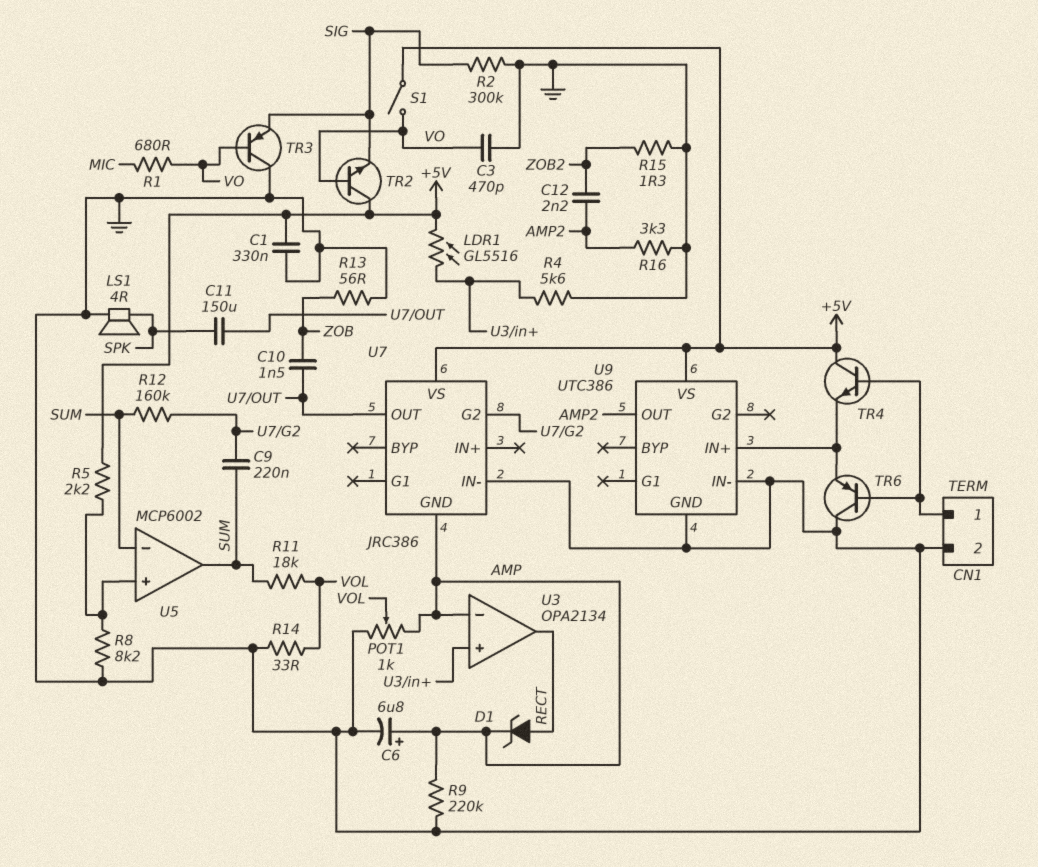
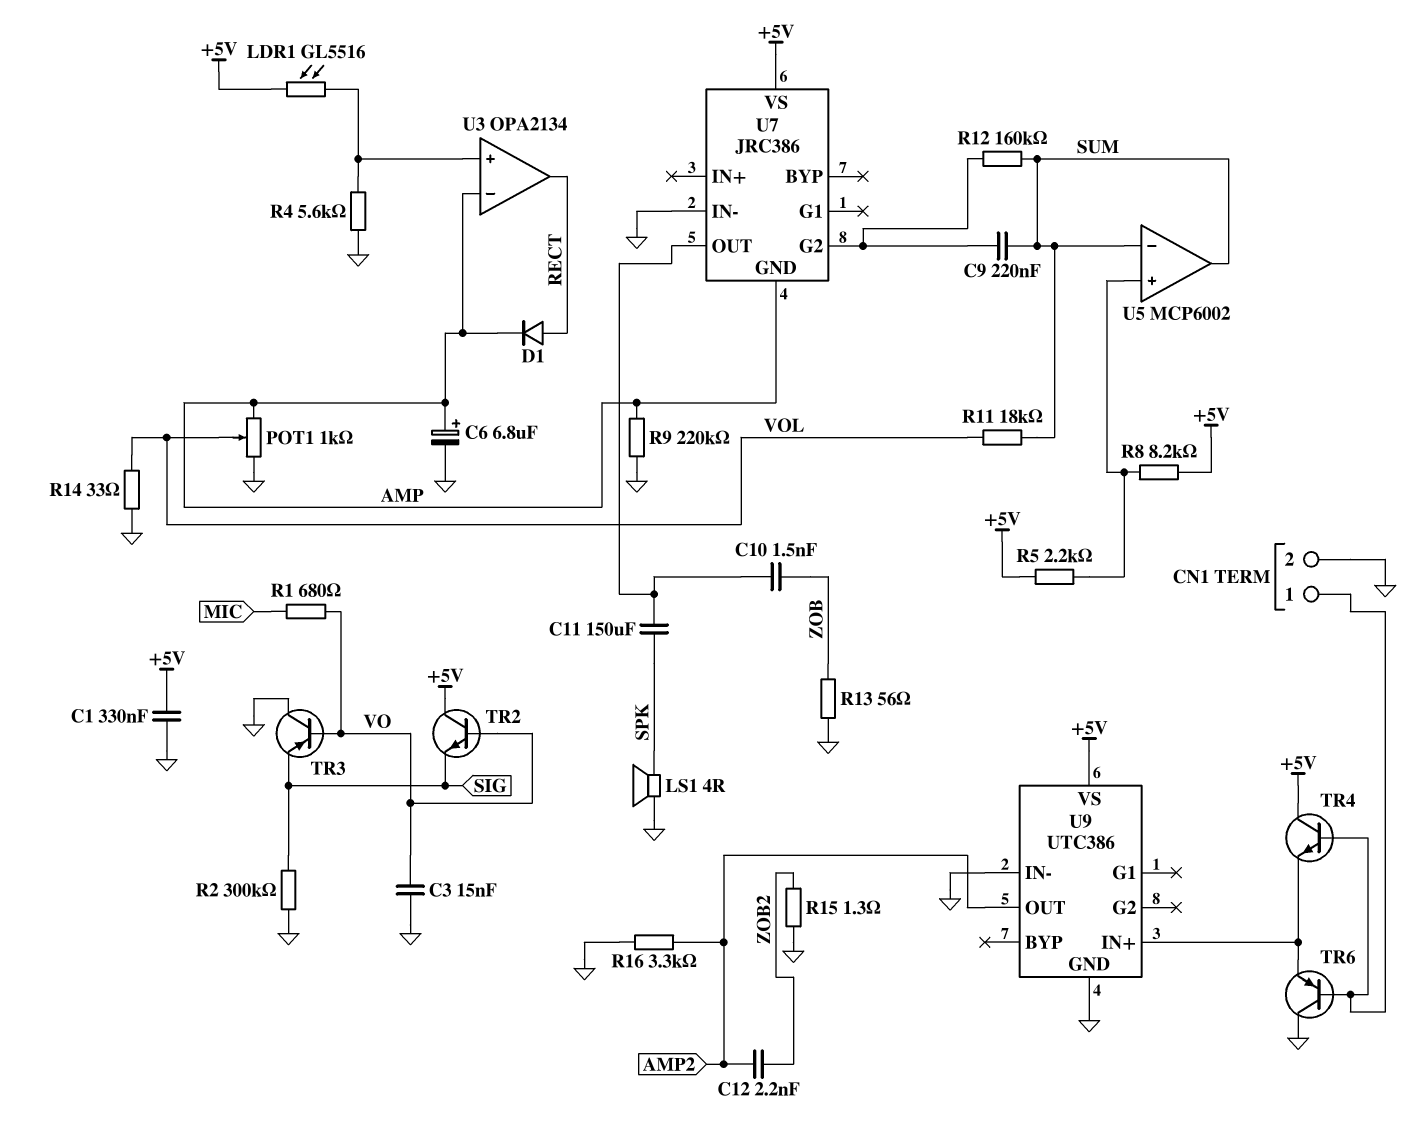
C3: 470pF (GND, VO) -> 15nF (GND, VO)
D1: zener (A RECT, K AMP) -> diode (A RECT, K AMP)
R8: 8.2k (GND, U5/in+) -> 8.2k (+5V, U5/in+)
S1: switch (+5V, VO) -> none

